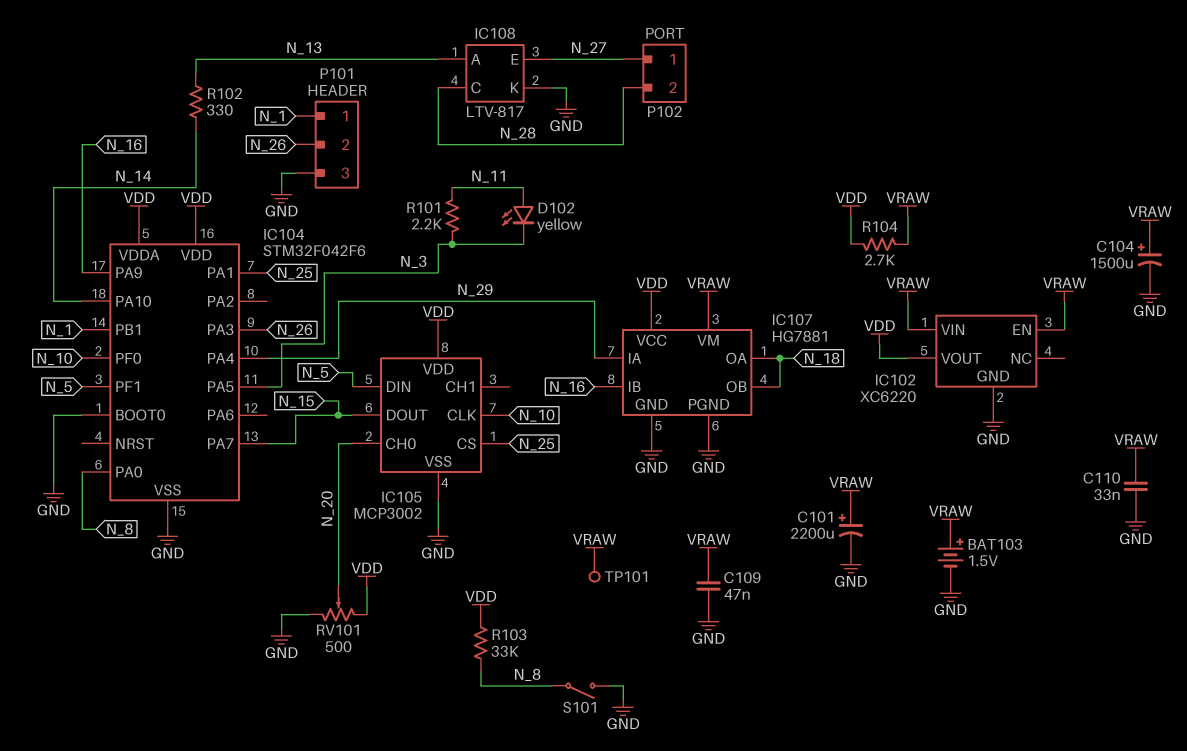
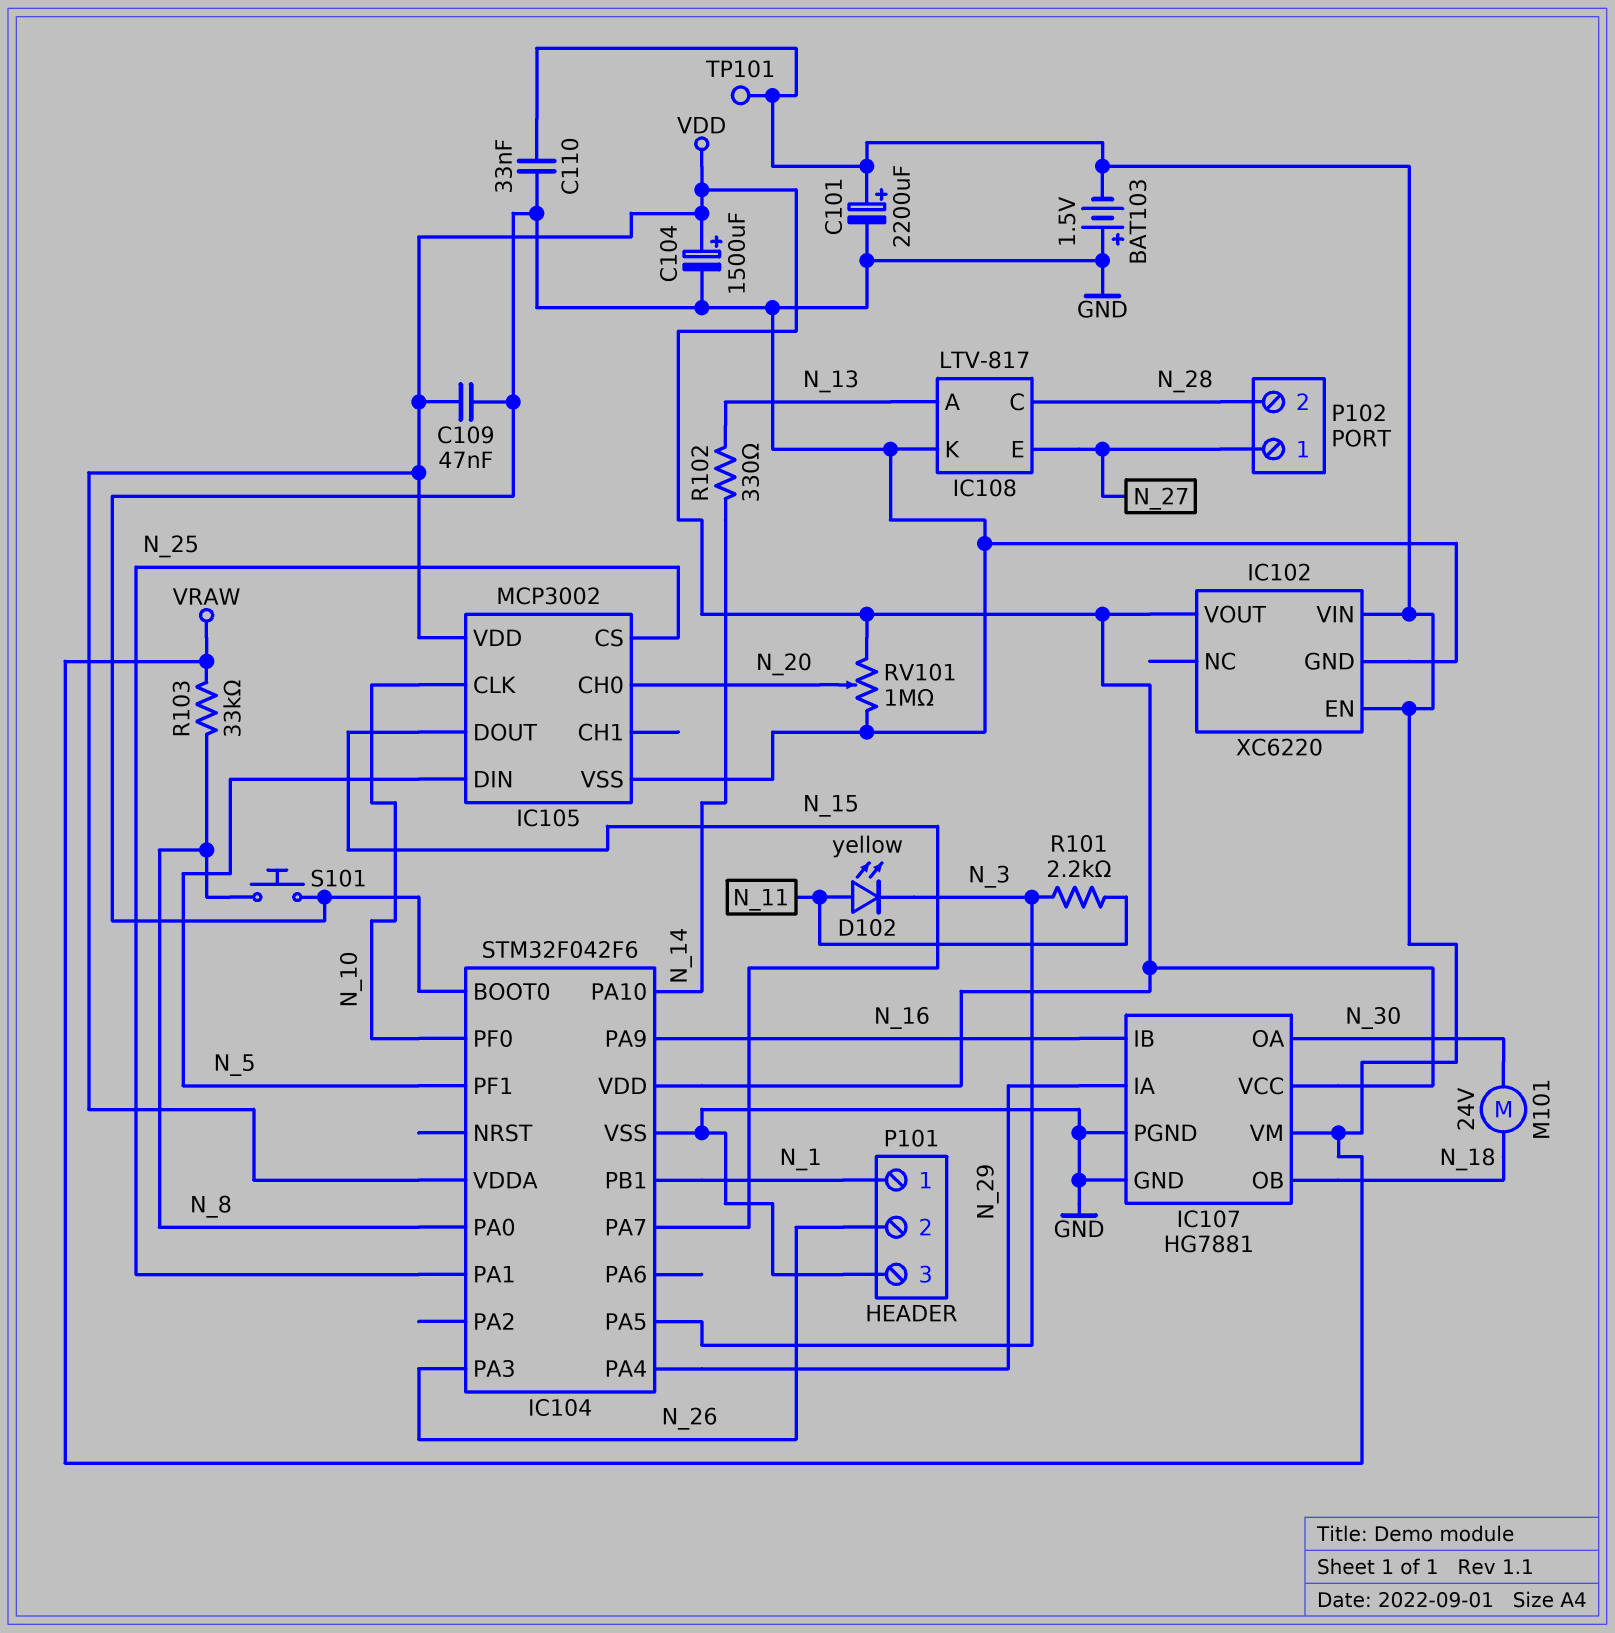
BAT103: 1.5V (plus VRAW, minus GND) -> 1.5V (plus GND, minus VRAW)
C104: 1500uF (plus VRAW, minus GND) -> 1500uF (plus VDD, minus GND)
C109: 47nF (GND, VRAW) -> 47nF (GND, VDD)
IC107 pin OA: N_18 -> N_30
M101: none -> motor 24V (N_18, N_30)
R103: 33k (N_8, VDD) -> 33k (N_8, VRAW)
R104: 2.7k (VDD, VRAW) -> none
RV101: 500 (GND, VDD, wiper N_20) -> 1M (GND, VDD, wiper N_20)
S101: switch (GND, N_8) -> button (GND, N_8)

